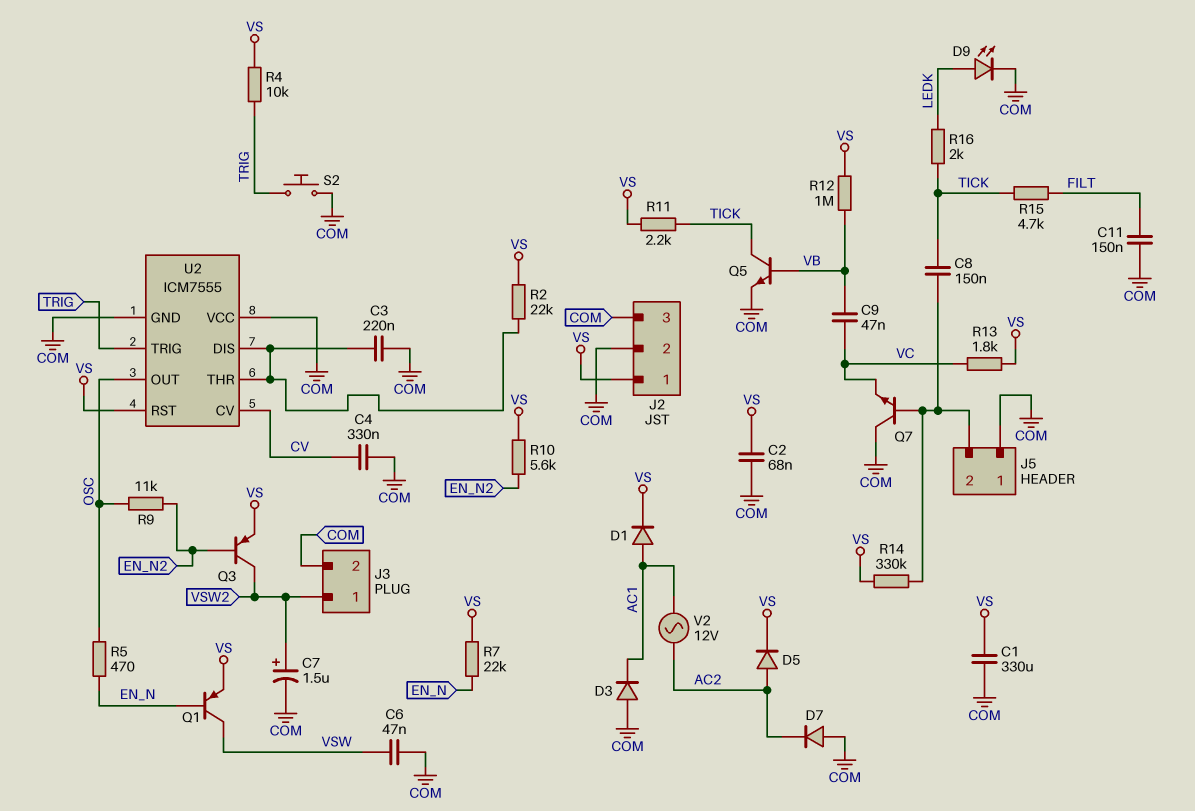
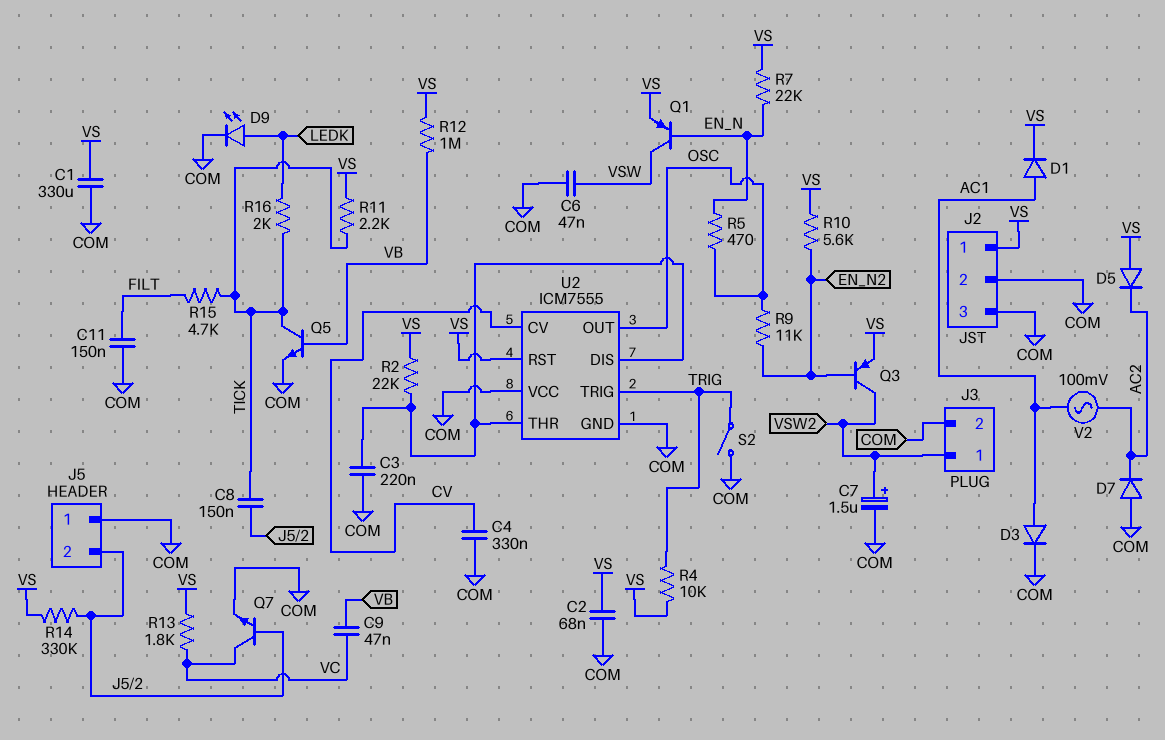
D3: diode (A COM, K AC1) -> diode (A AC1, K COM)
D5: diode (A AC2, K VS) -> diode (A VS, K AC2)
Q7: NPN (B J5/2, C COM, E VC) -> NPN (B J5/2, C VC, E COM)
S2: button (COM, TRIG) -> switch (COM, TRIG)
V2: AC 12V (AC1, AC2) -> AC 100mV (AC1, AC2)

